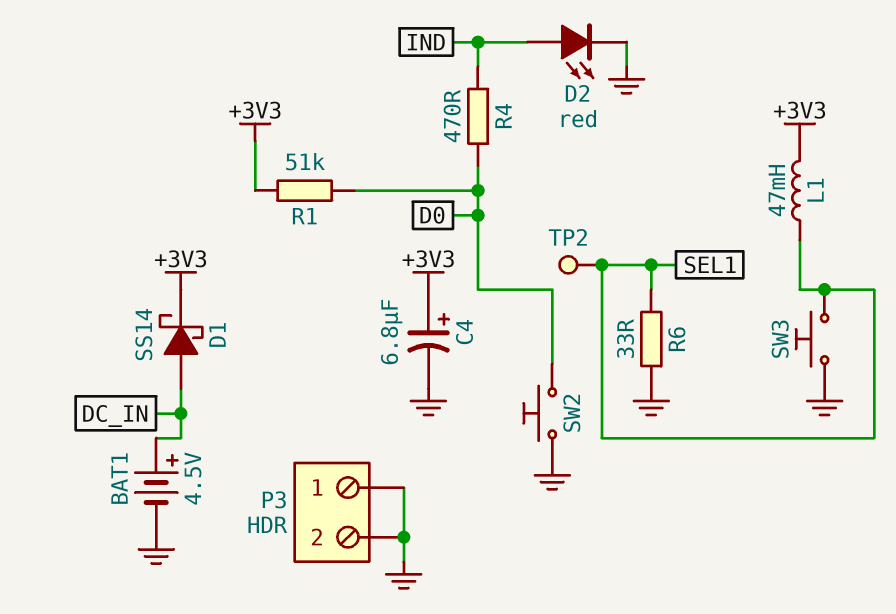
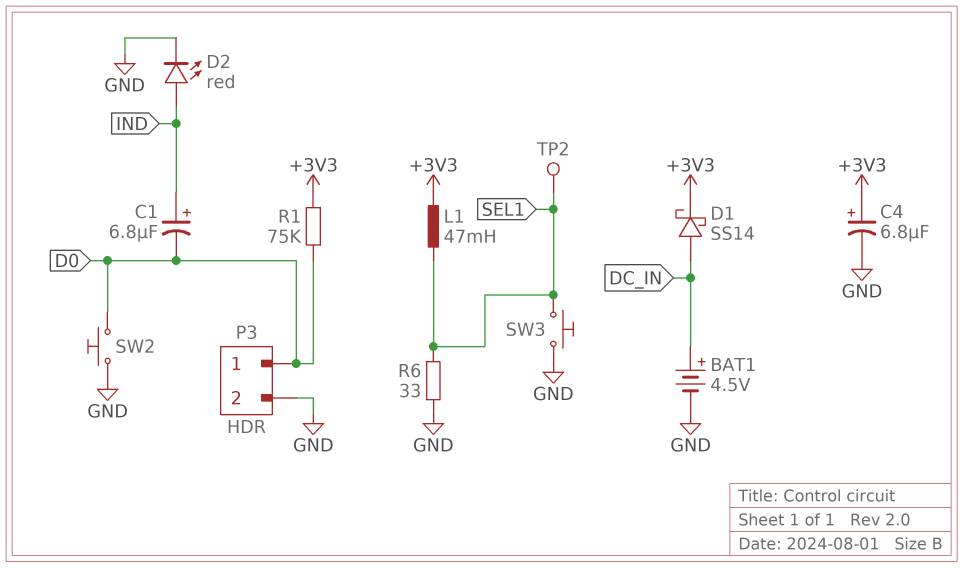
C1: none -> 6.8uF (plus IND, minus D0)
P3 pin 1: GND -> D0
R1: 51k (+3V3, D0) -> 75k (+3V3, D0)
R4: 470 (D0, IND) -> none

